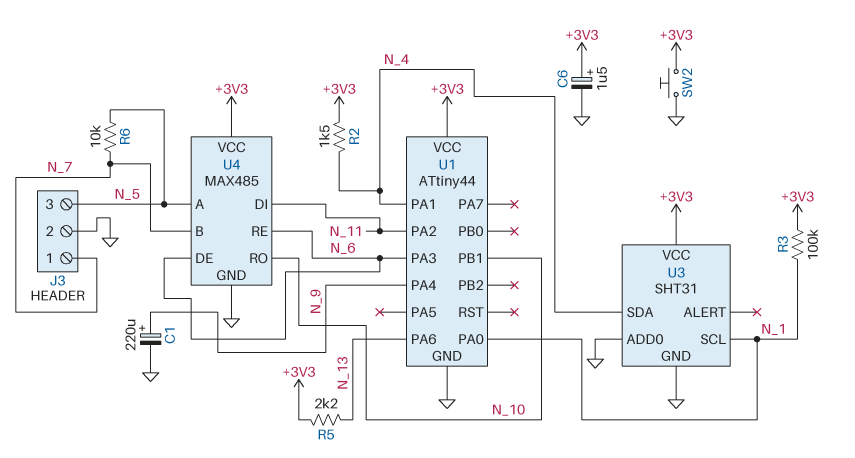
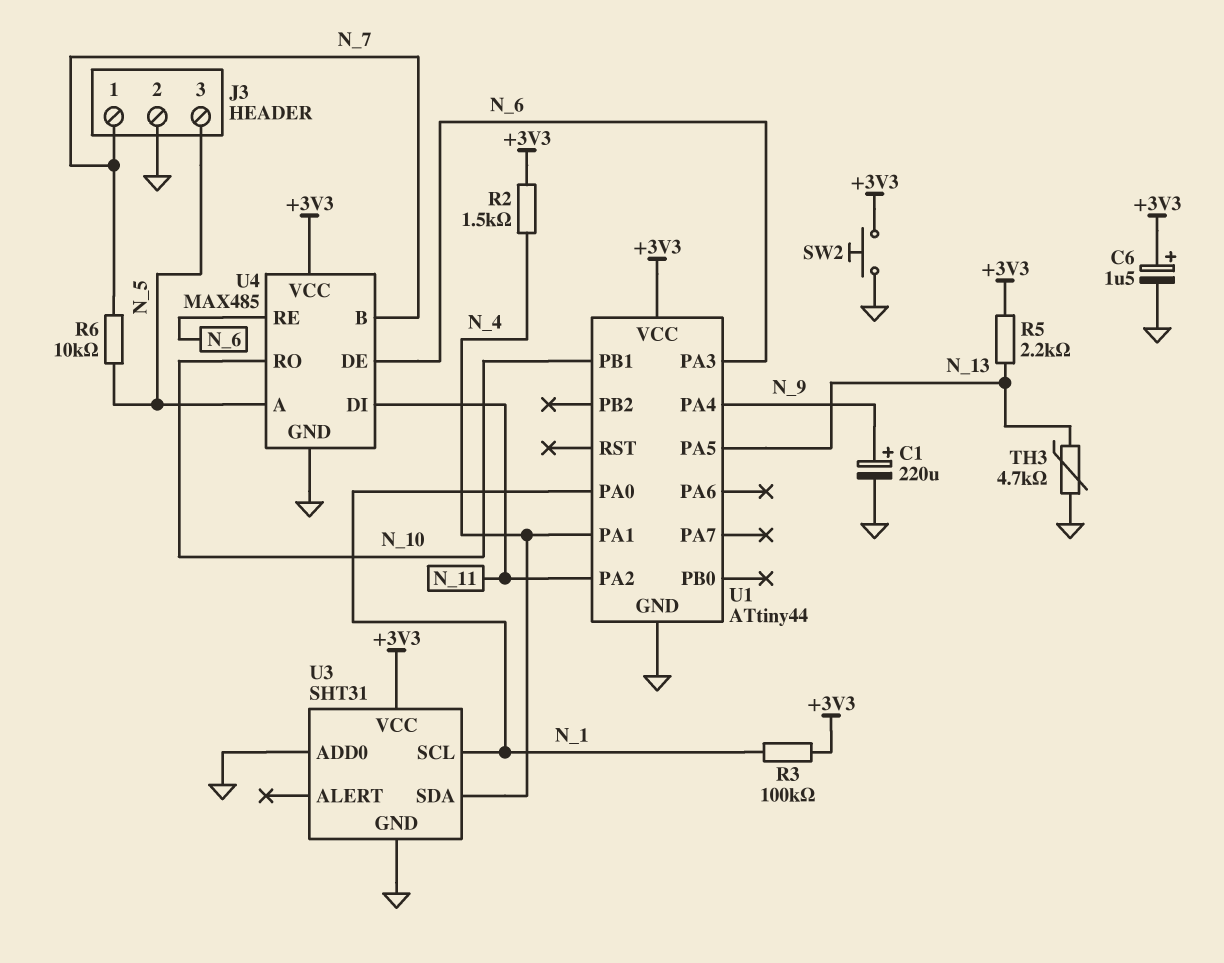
TH3: none -> 4.7k (GND, N_13)
U1 pin PA5: none -> N_13
U1 pin PA6: N_13 -> none

